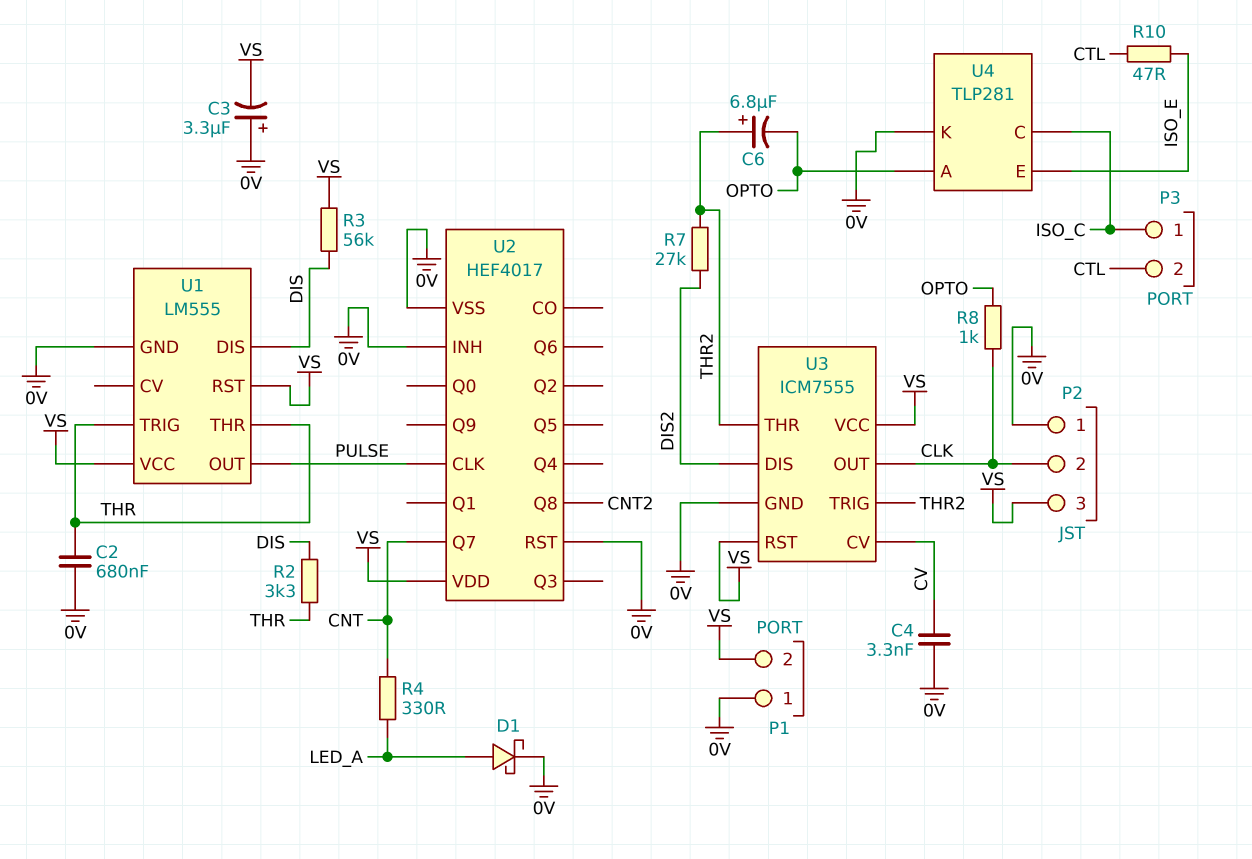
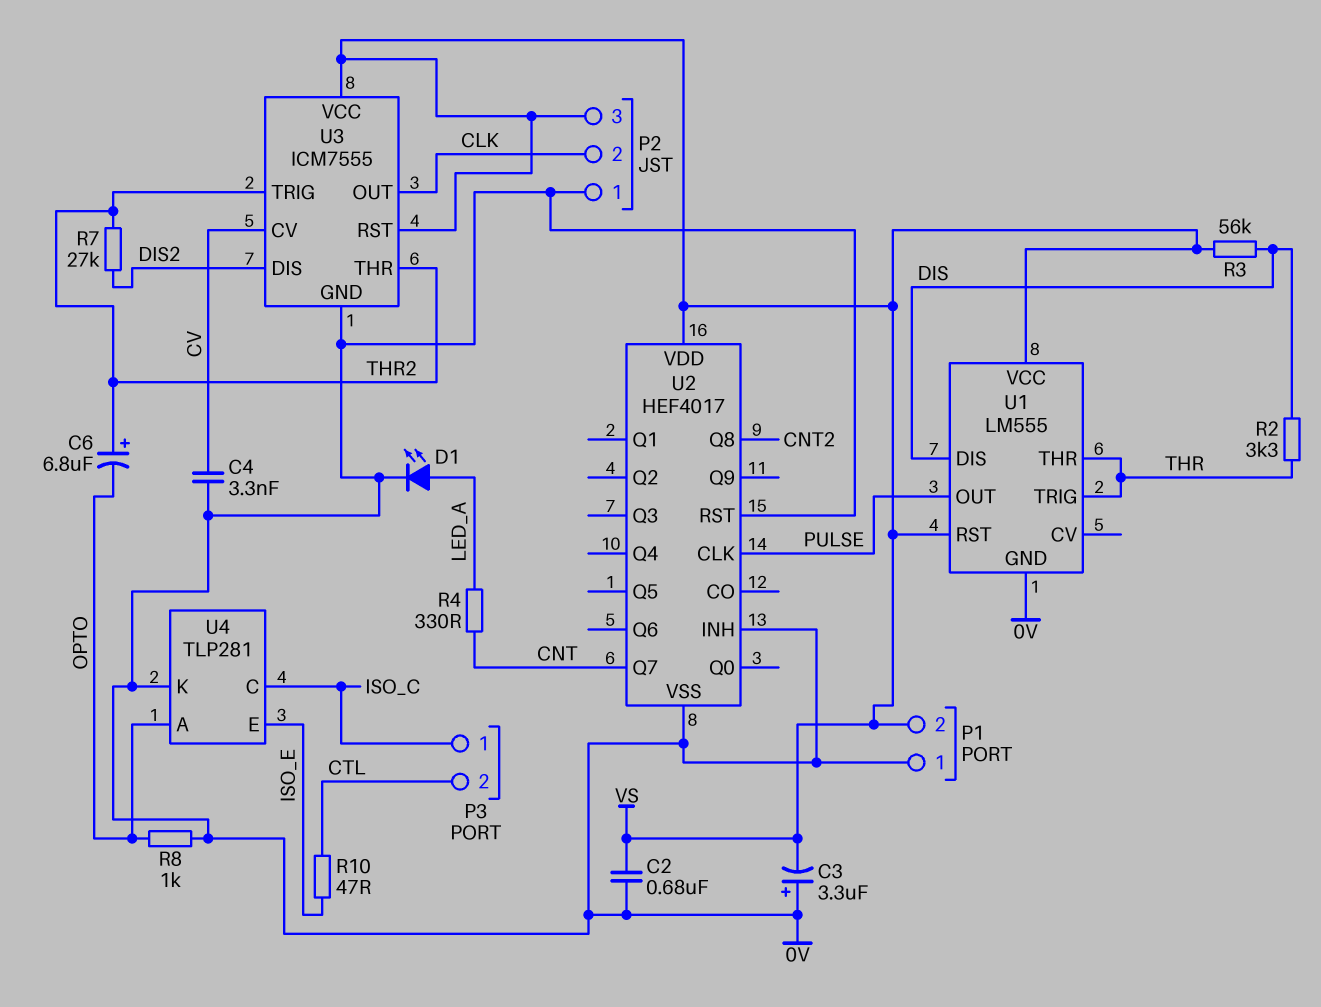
C2: 680nF (0V, THR) -> 680nF (0V, VS)
D1: schottky (A LED_A, K 0V) -> LED (A LED_A, K 0V)
R8: 1k (CLK, OPTO) -> 1k (0V, OPTO)

